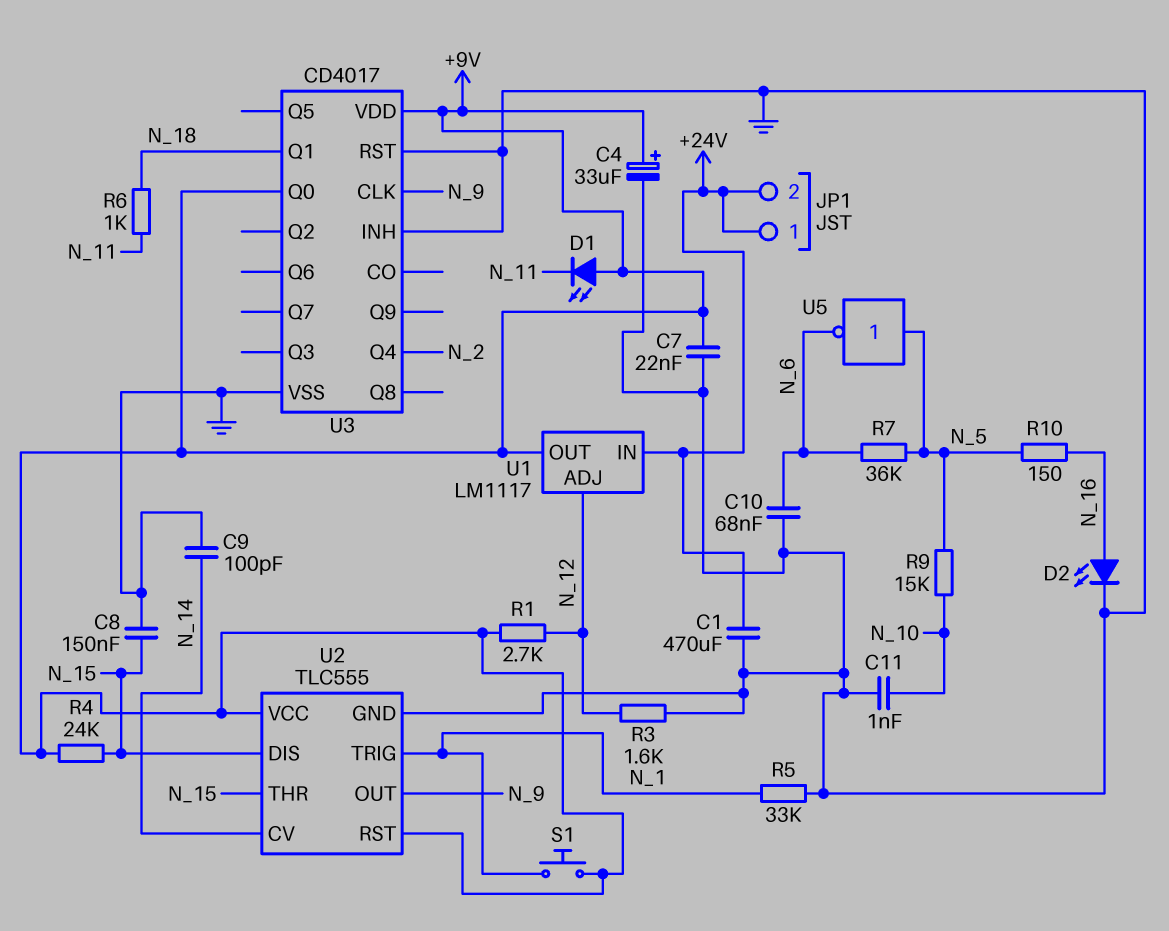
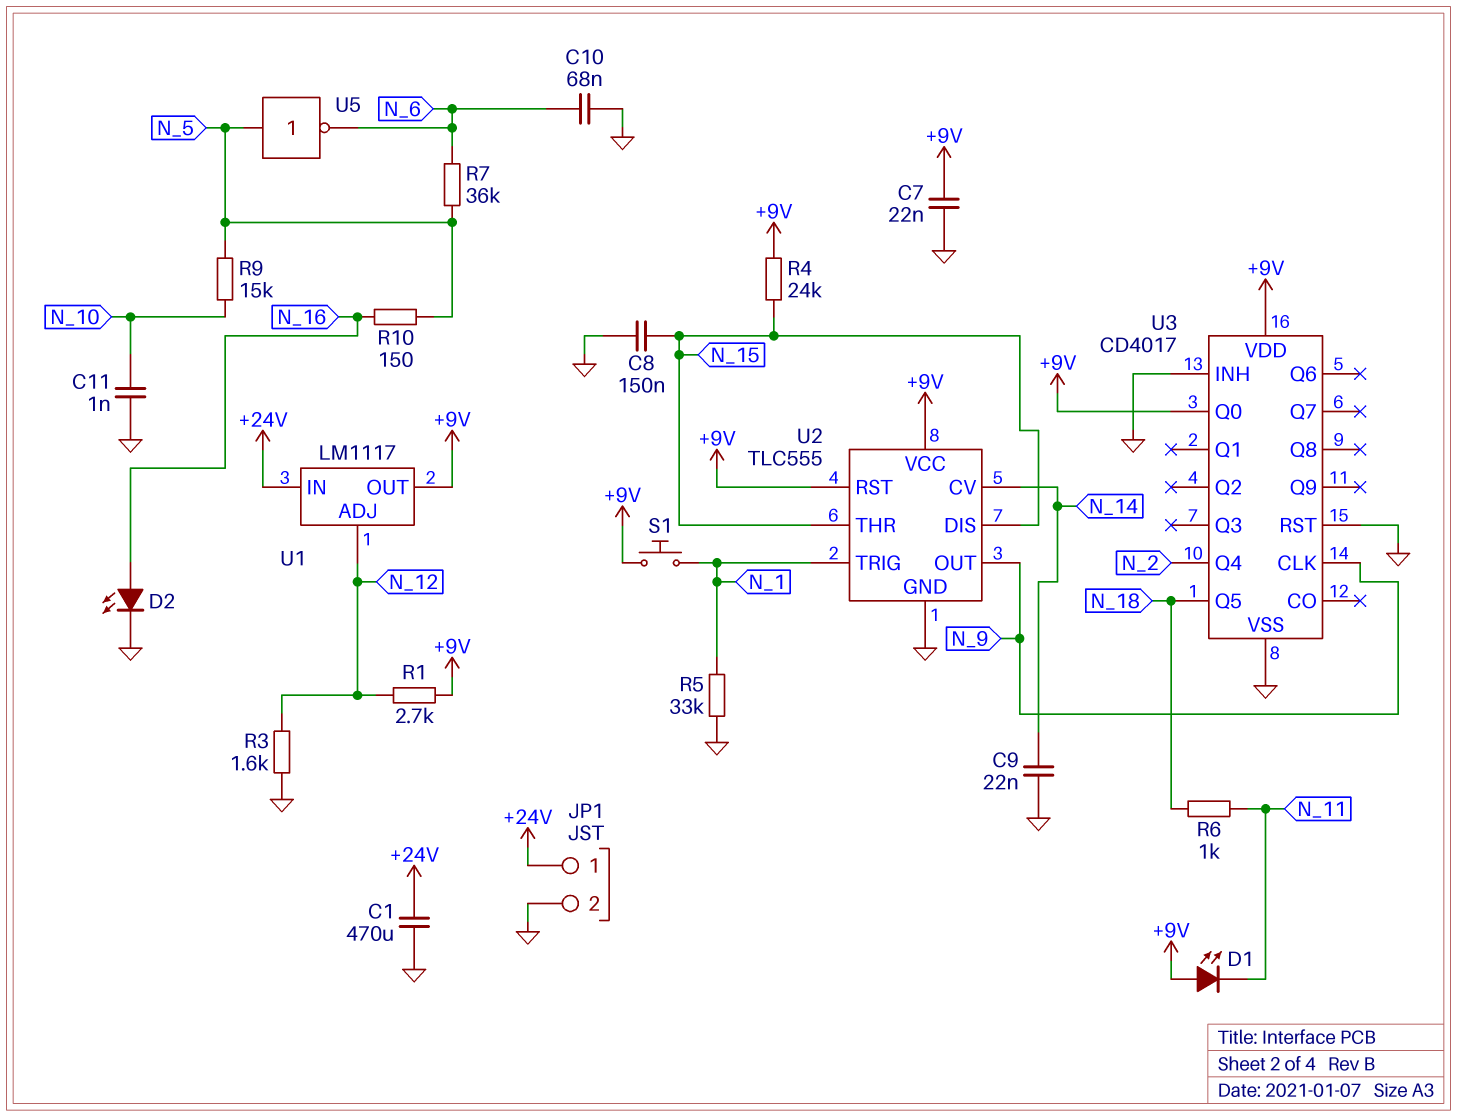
C4: 33uF (plus +9V, minus GND) -> none
C9: 100pF (GND, N_14) -> 22nF (GND, N_14)
JP1 pin 2: +24V -> GND
U3 pin Q1: N_18 -> none
U3 pin Q5: none -> N_18

